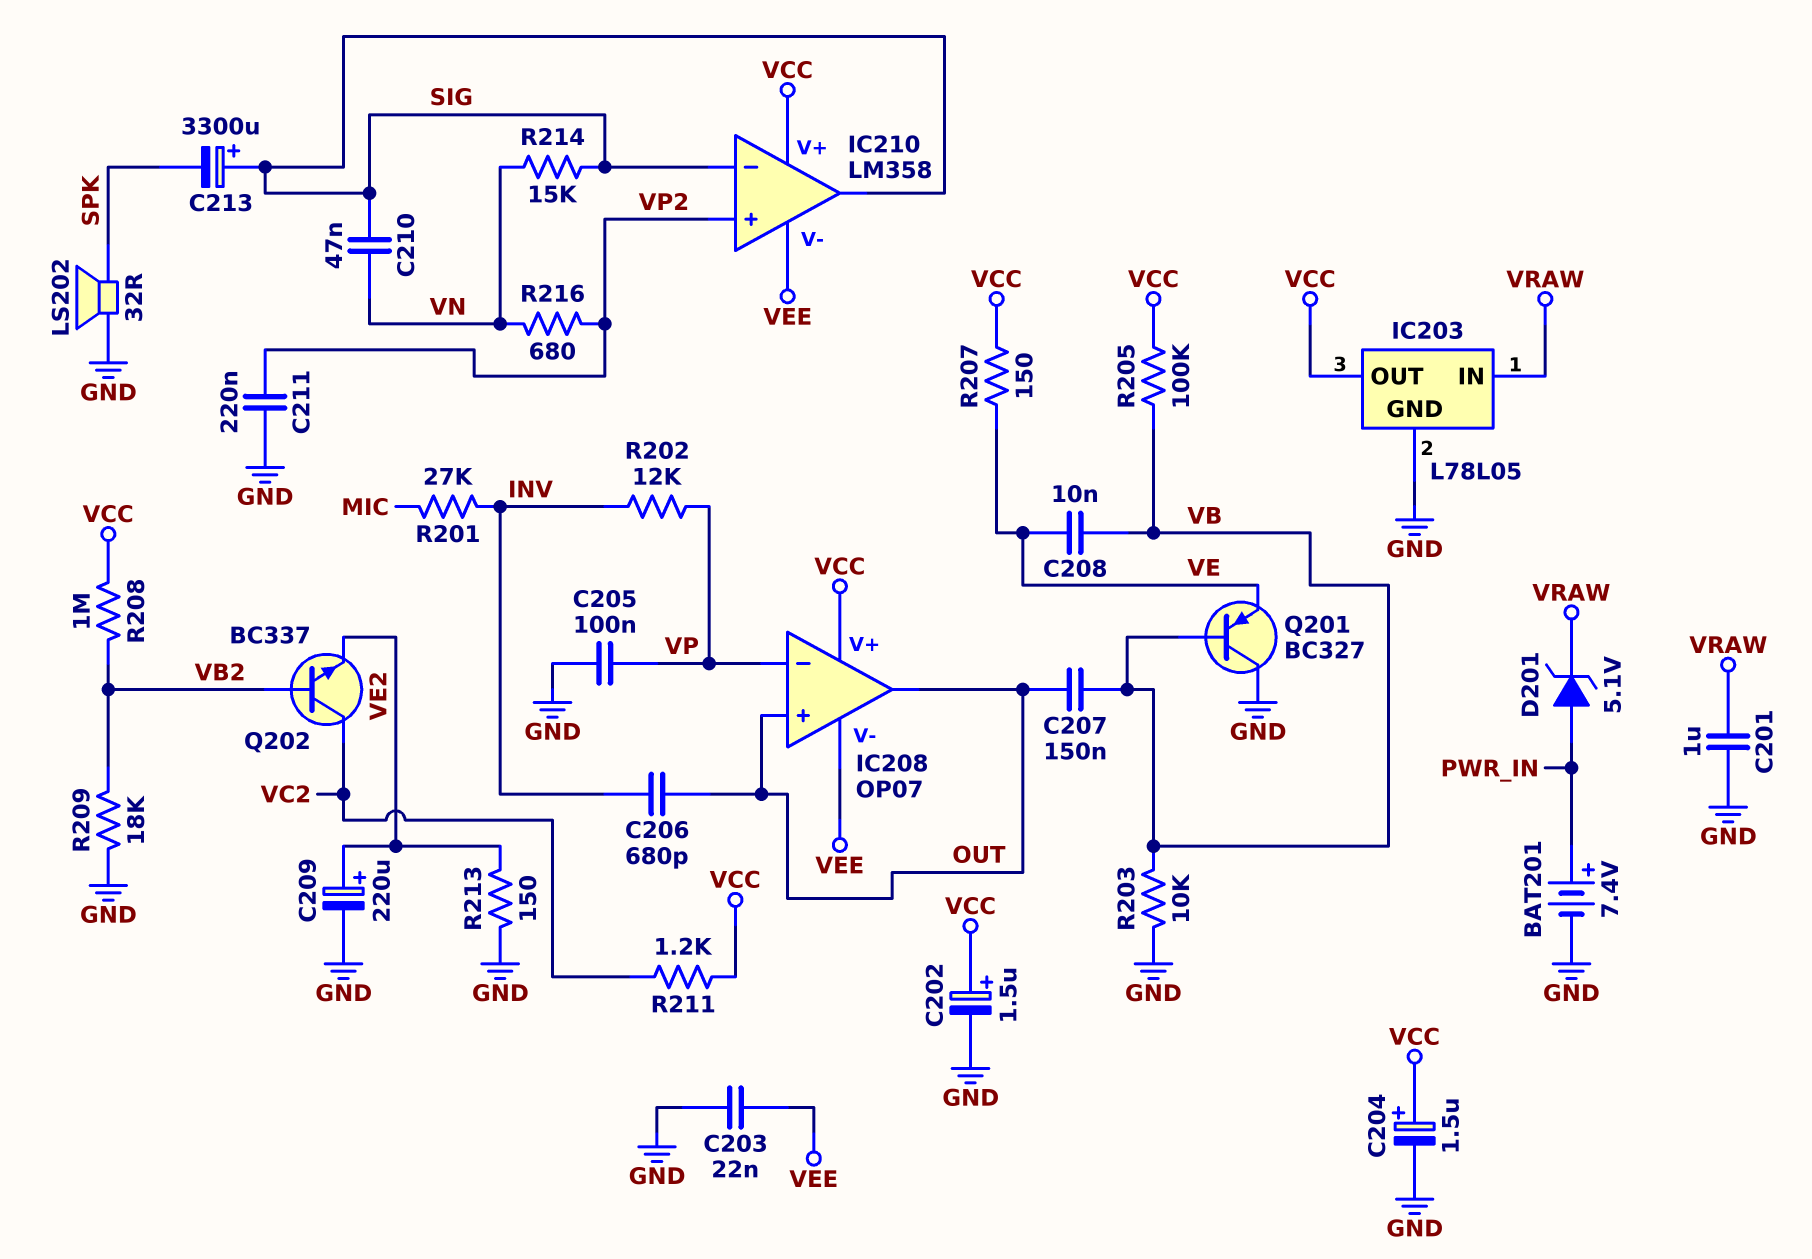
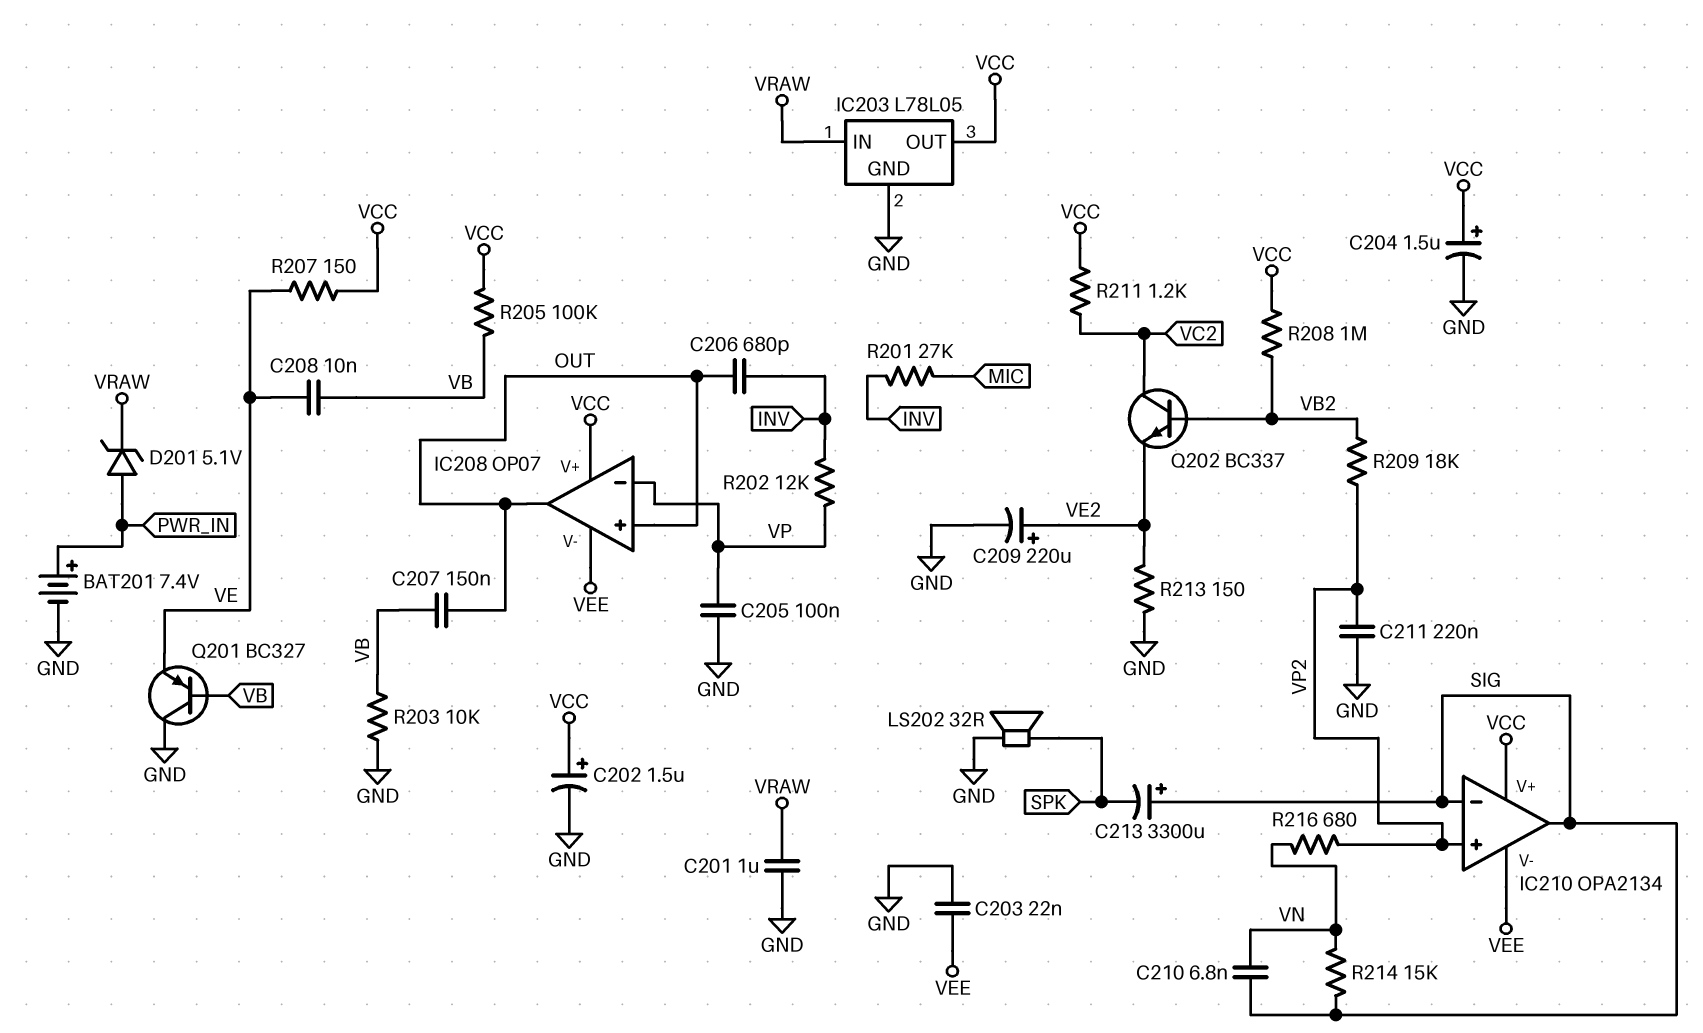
C210: 47nF (SIG, VN) -> 6.8nF (SIG, VN)
IC210: LM358 -> OPA2134
R209: 18k (GND, VB2) -> 18k (VB2, VP2)

